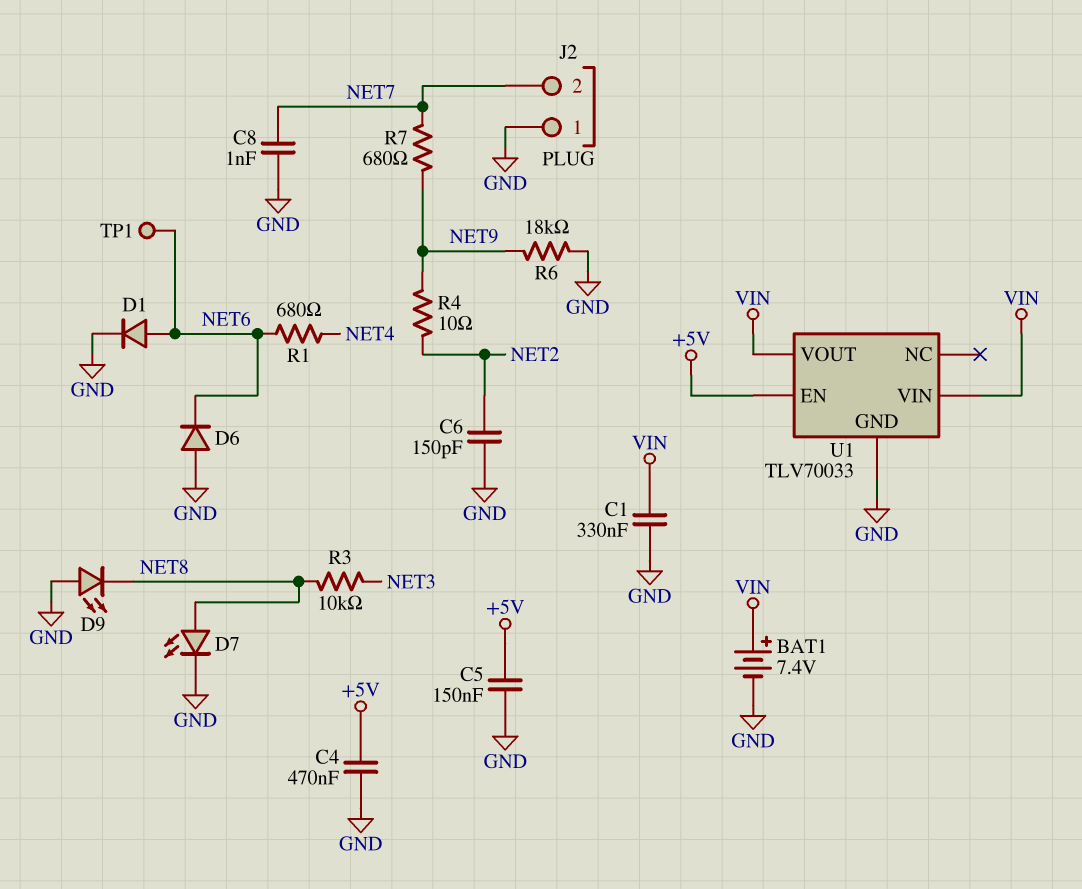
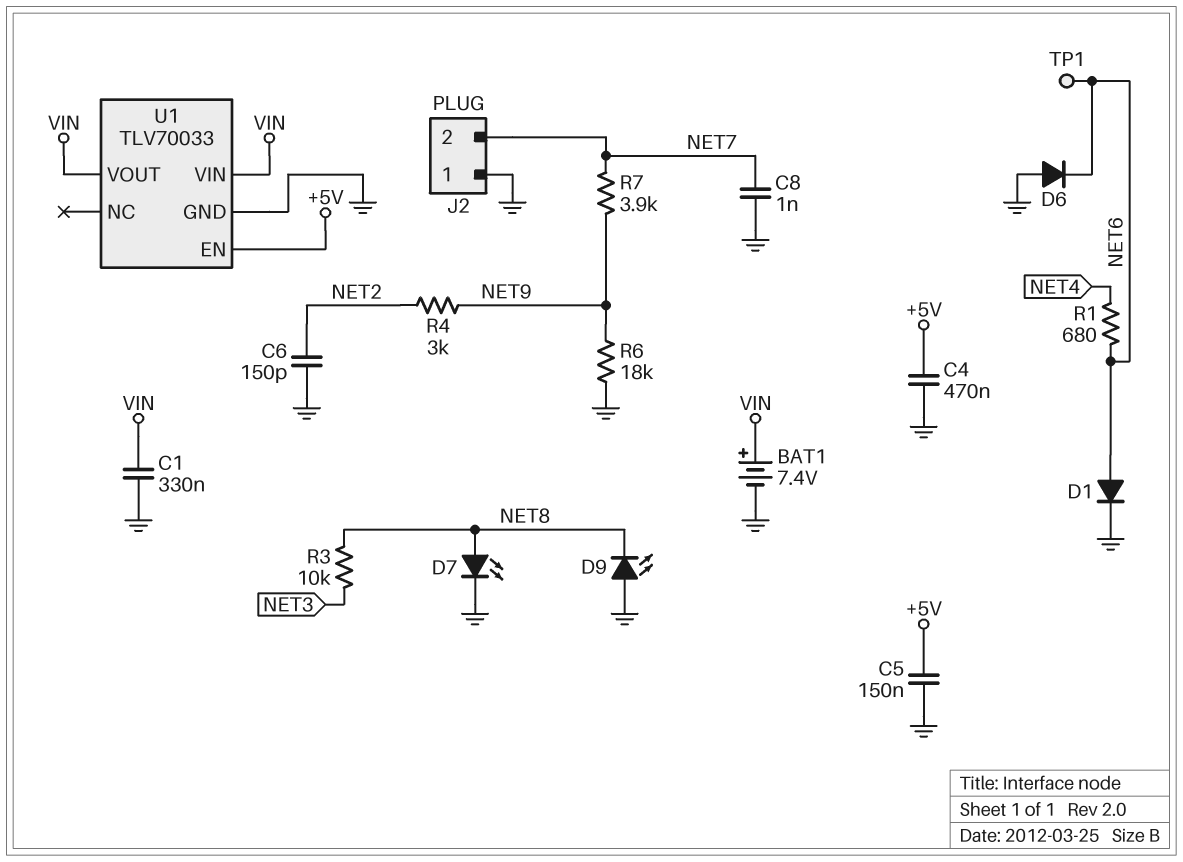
R4: 10 (NET2, NET9) -> 3k (NET2, NET9)
R7: 680 (NET7, NET9) -> 3.9k (NET7, NET9)

